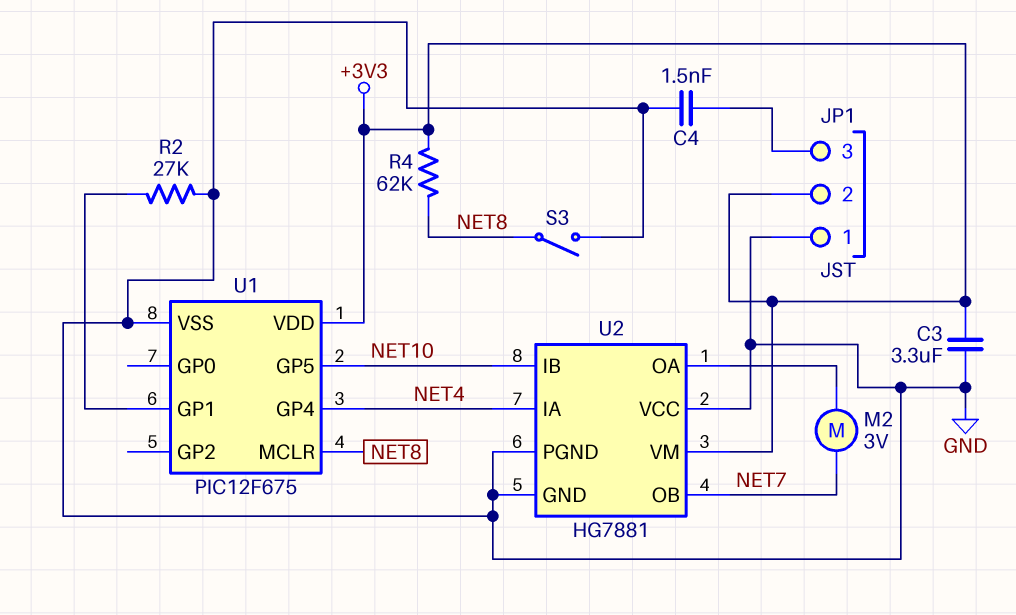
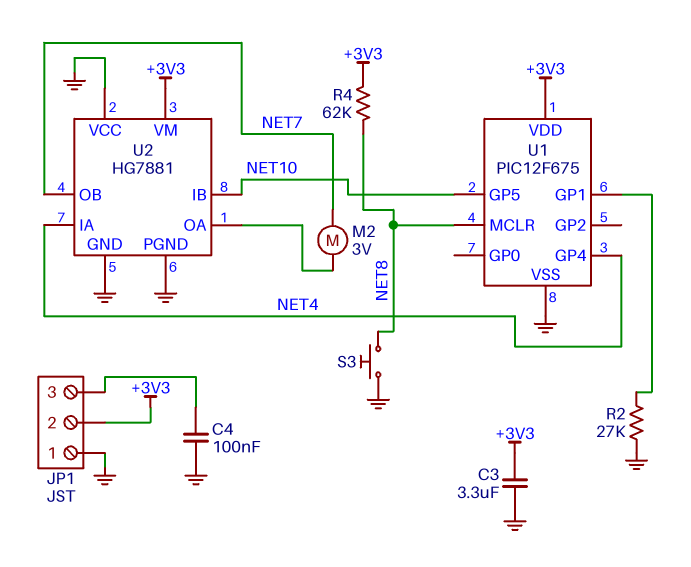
C4: 1.5nF (GND, JP1/3) -> 100nF (GND, JP1/3)
S3: switch (GND, NET8) -> button (GND, NET8)

